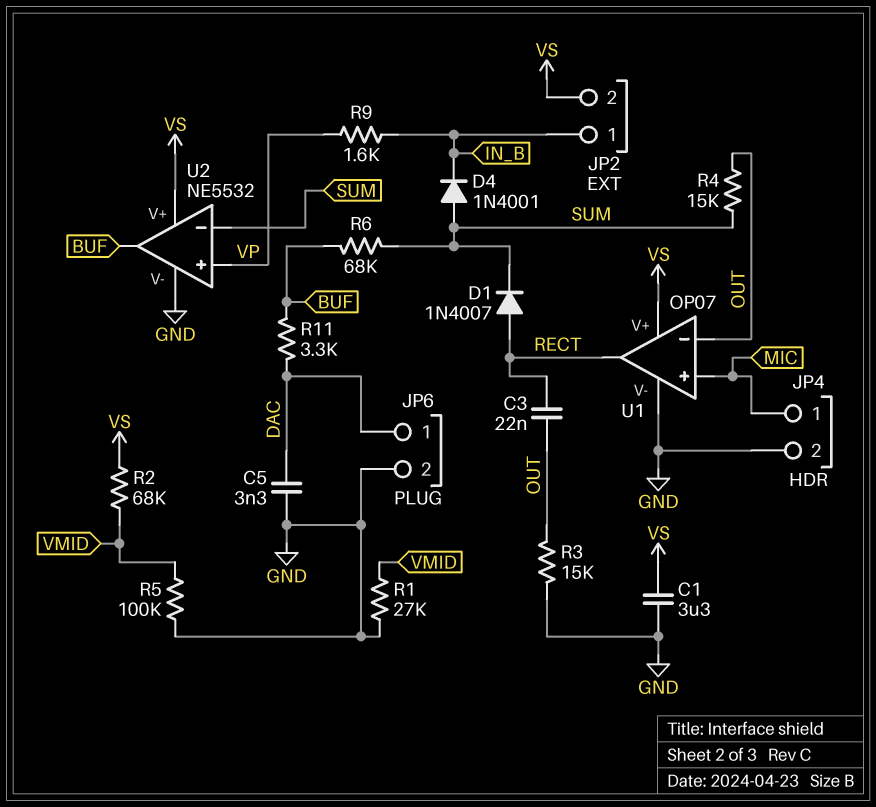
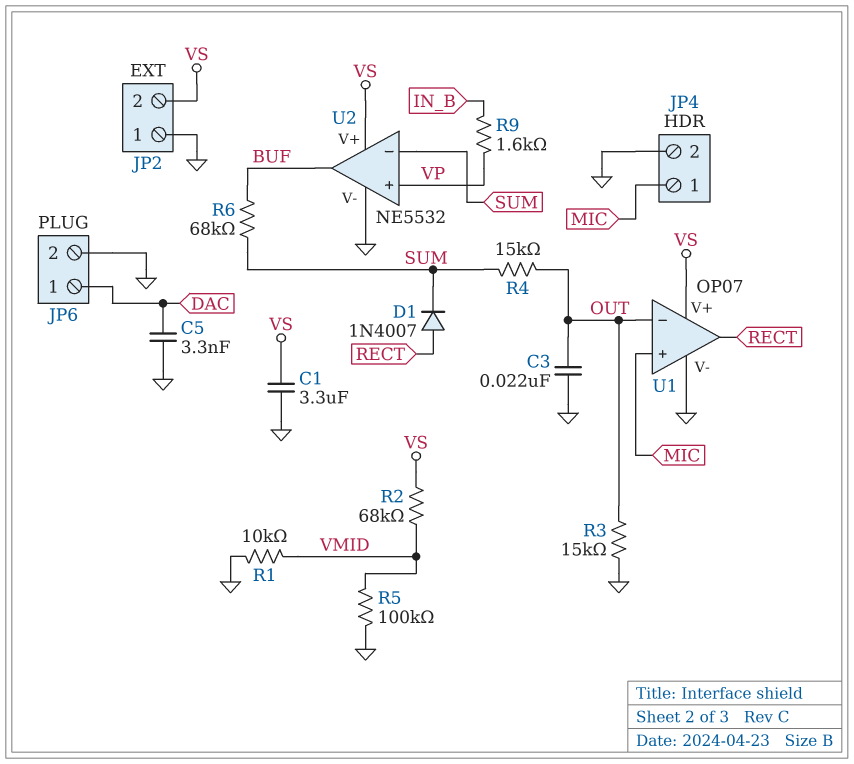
C3: 22nF (OUT, RECT) -> 22nF (GND, OUT)
D4: diode 1N4001 (A SUM, K IN_B) -> none
JP2 pin 1: IN_B -> GND
R1: 27k (GND, VMID) -> 10k (GND, VMID)
R11: 3.3k (BUF, DAC) -> none

